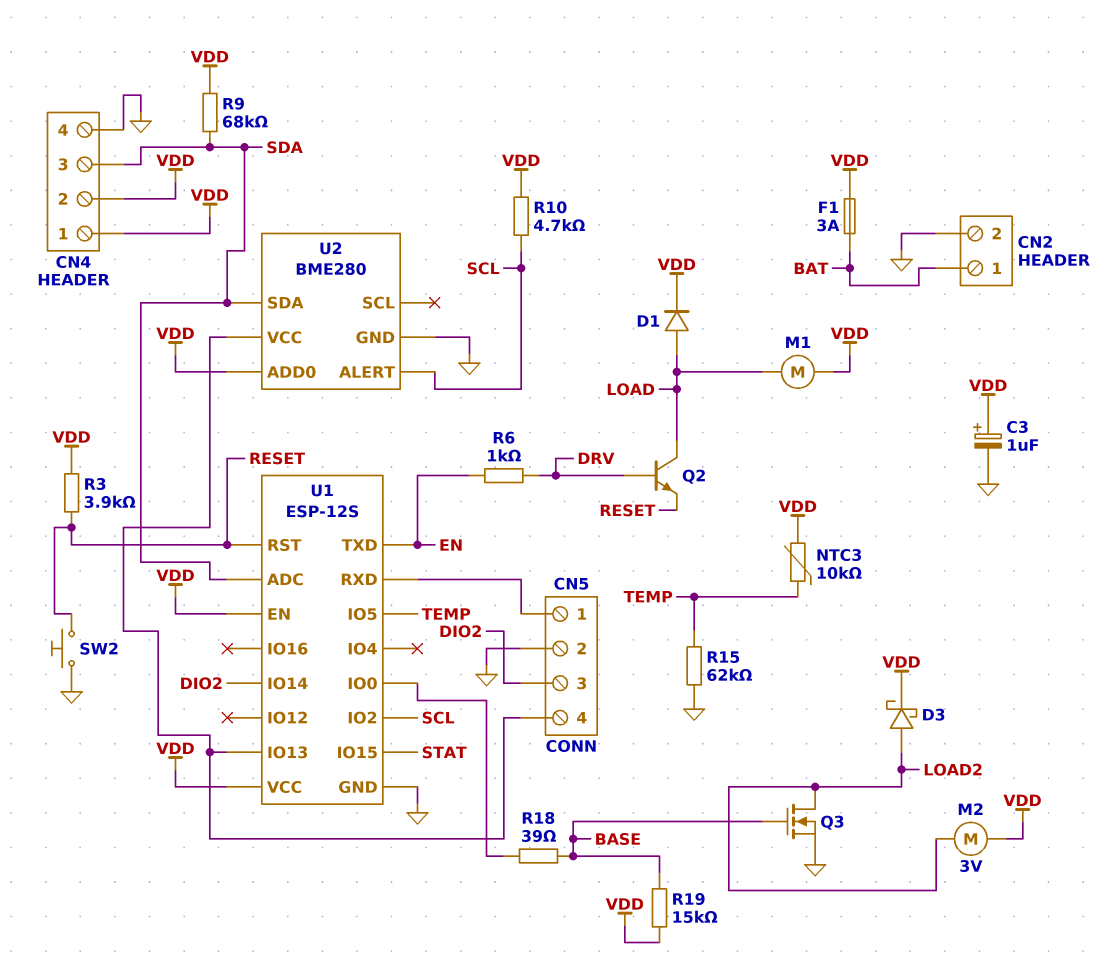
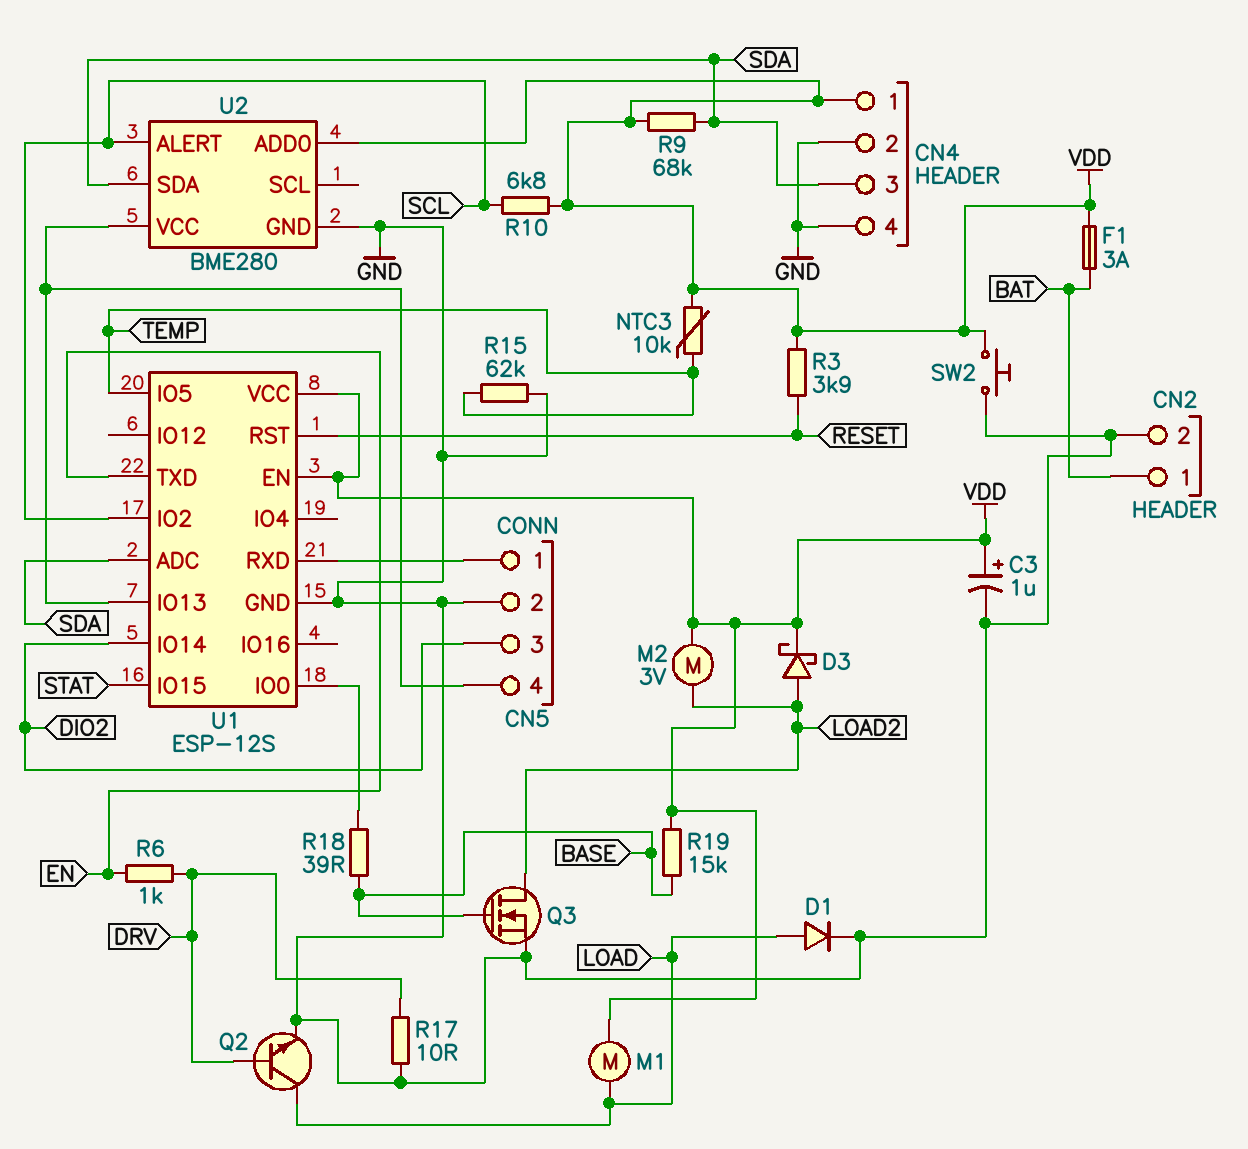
CN4 pin 2: VDD -> GND
D1: diode (A LOAD, K VDD) -> diode (A LOAD, K GND)
Q2: NPN (B DRV, C LOAD, E RESET) -> NPN (B DRV, C LOAD, E GND)
R10: 4.7k (SCL, VDD) -> 6.8k (SCL, VDD)
R17: none -> 10 (DRV, GND)
SW2: button (GND, RESET) -> button (GND, VDD)

